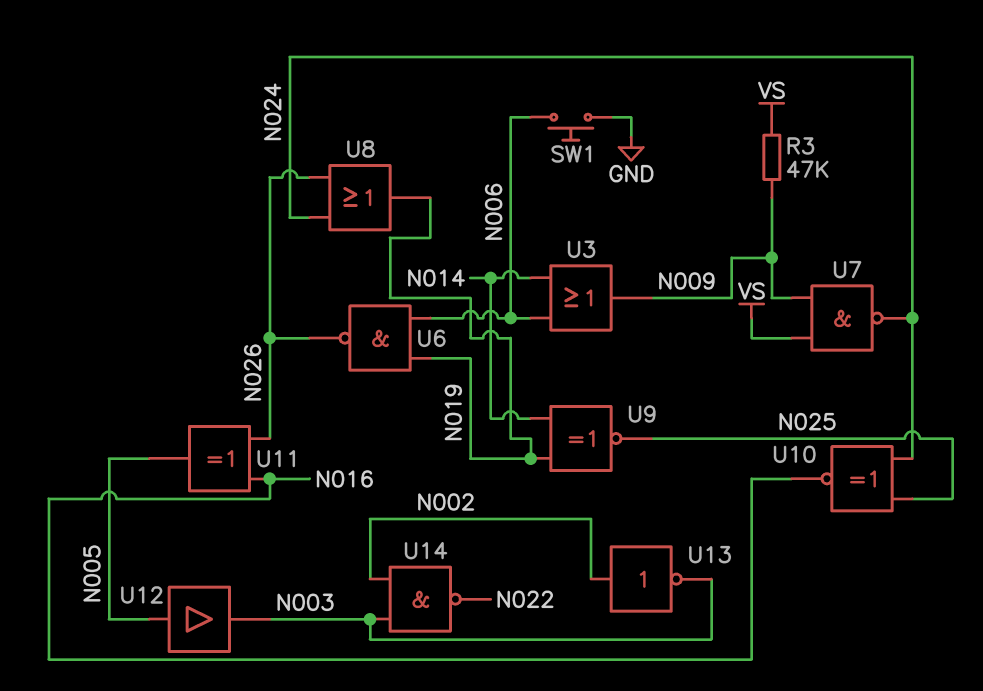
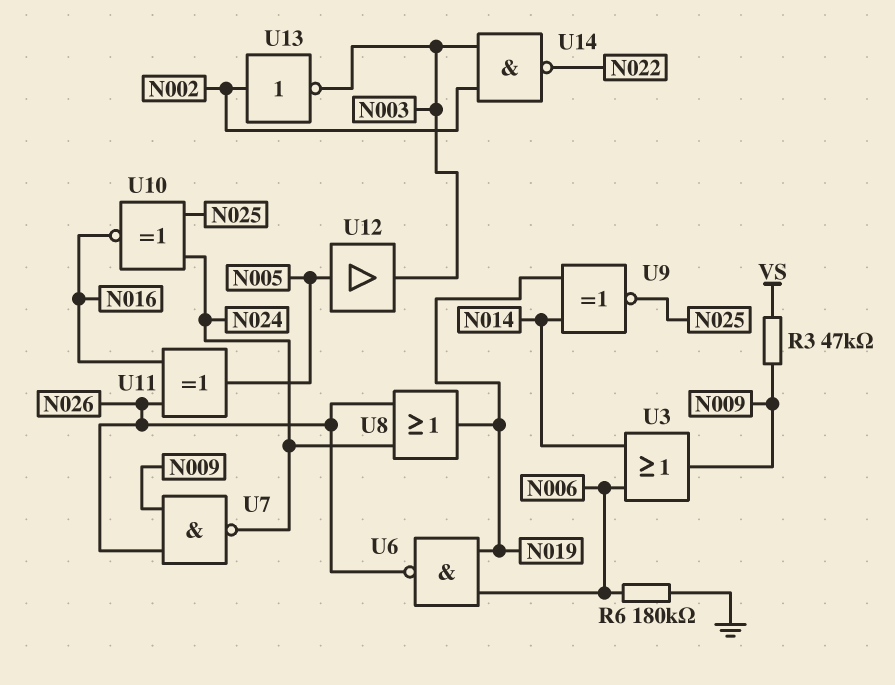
R6: none -> 180k (GND, N006)
SW1: button (GND, N006) -> none
U7: NAND (in N009, in VS, out N024) -> NAND (in N009, in N026, out N024)

